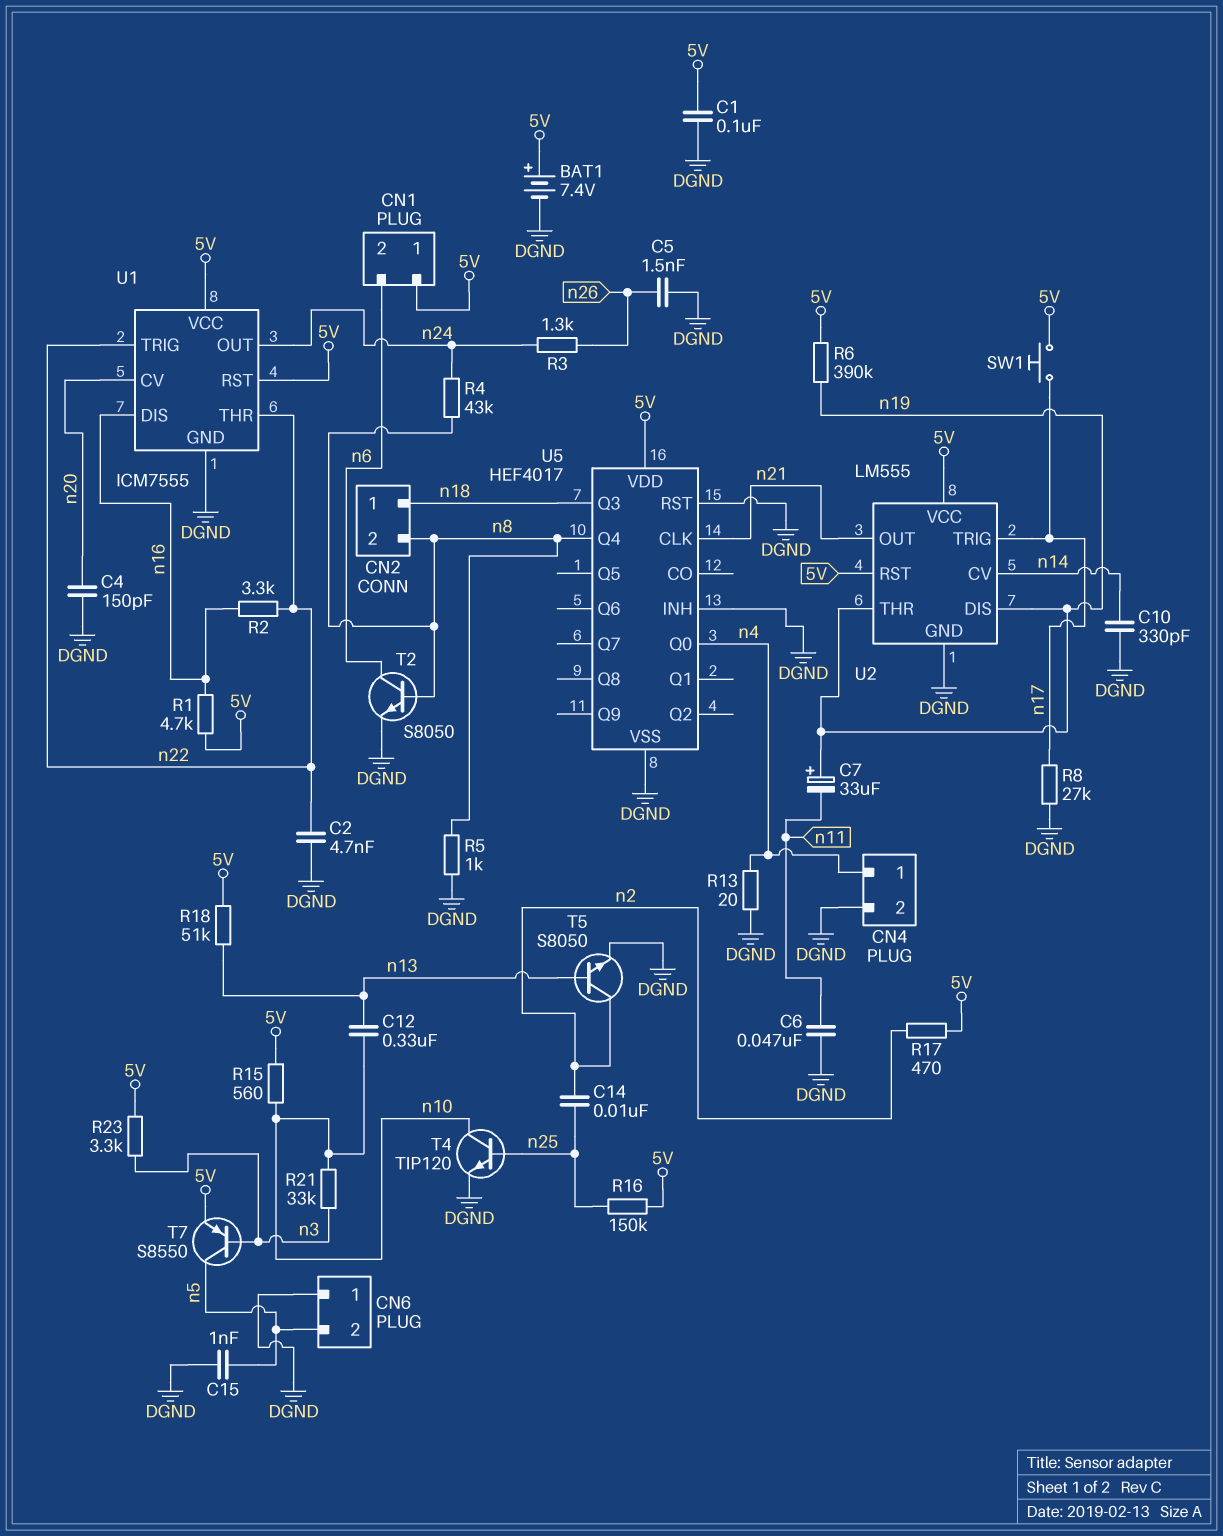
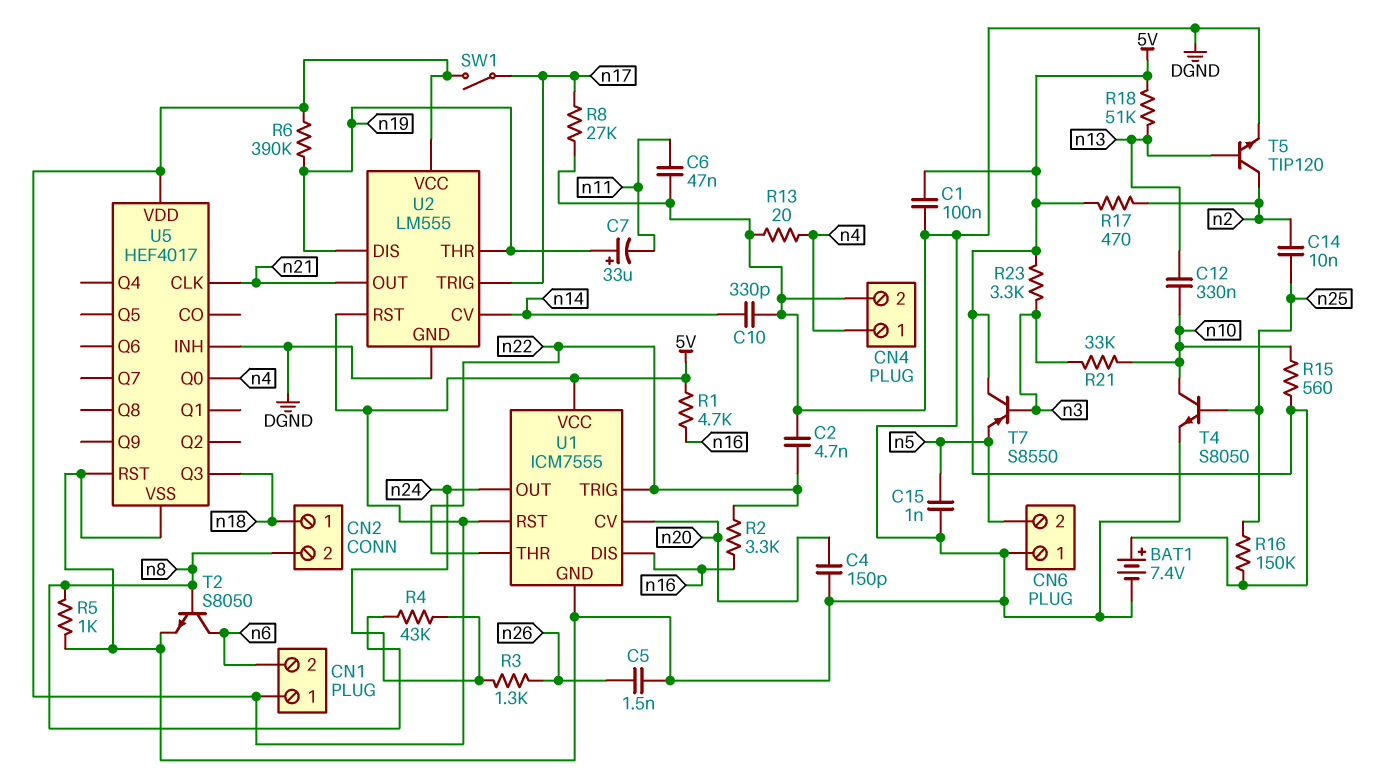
SW1: button (5V, n17) -> switch (5V, n17)
T4: NPN TIP120 (B n25, C n10, E DGND) -> NPN S8050 (B n25, C n10, E DGND)
T5: NPN S8050 (B n13, C n2, E DGND) -> NPN TIP120 (B n13, C n2, E DGND)
T7: PNP S8550 (B n3, C n5, E 5V) -> PNP S8550 (B n3, C 5V, E n5)
U5 pin Q4: n8 -> none

